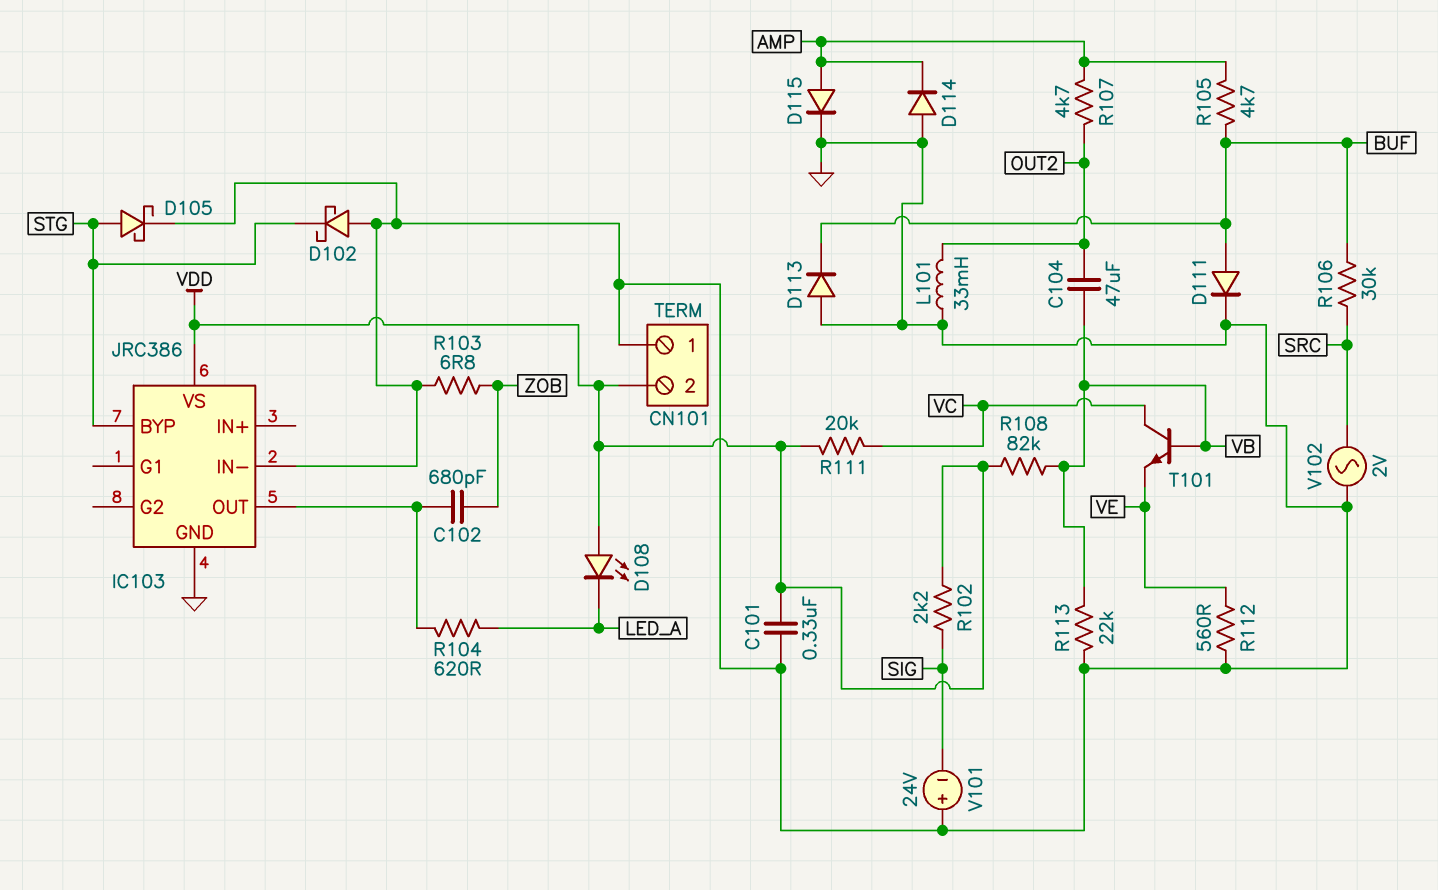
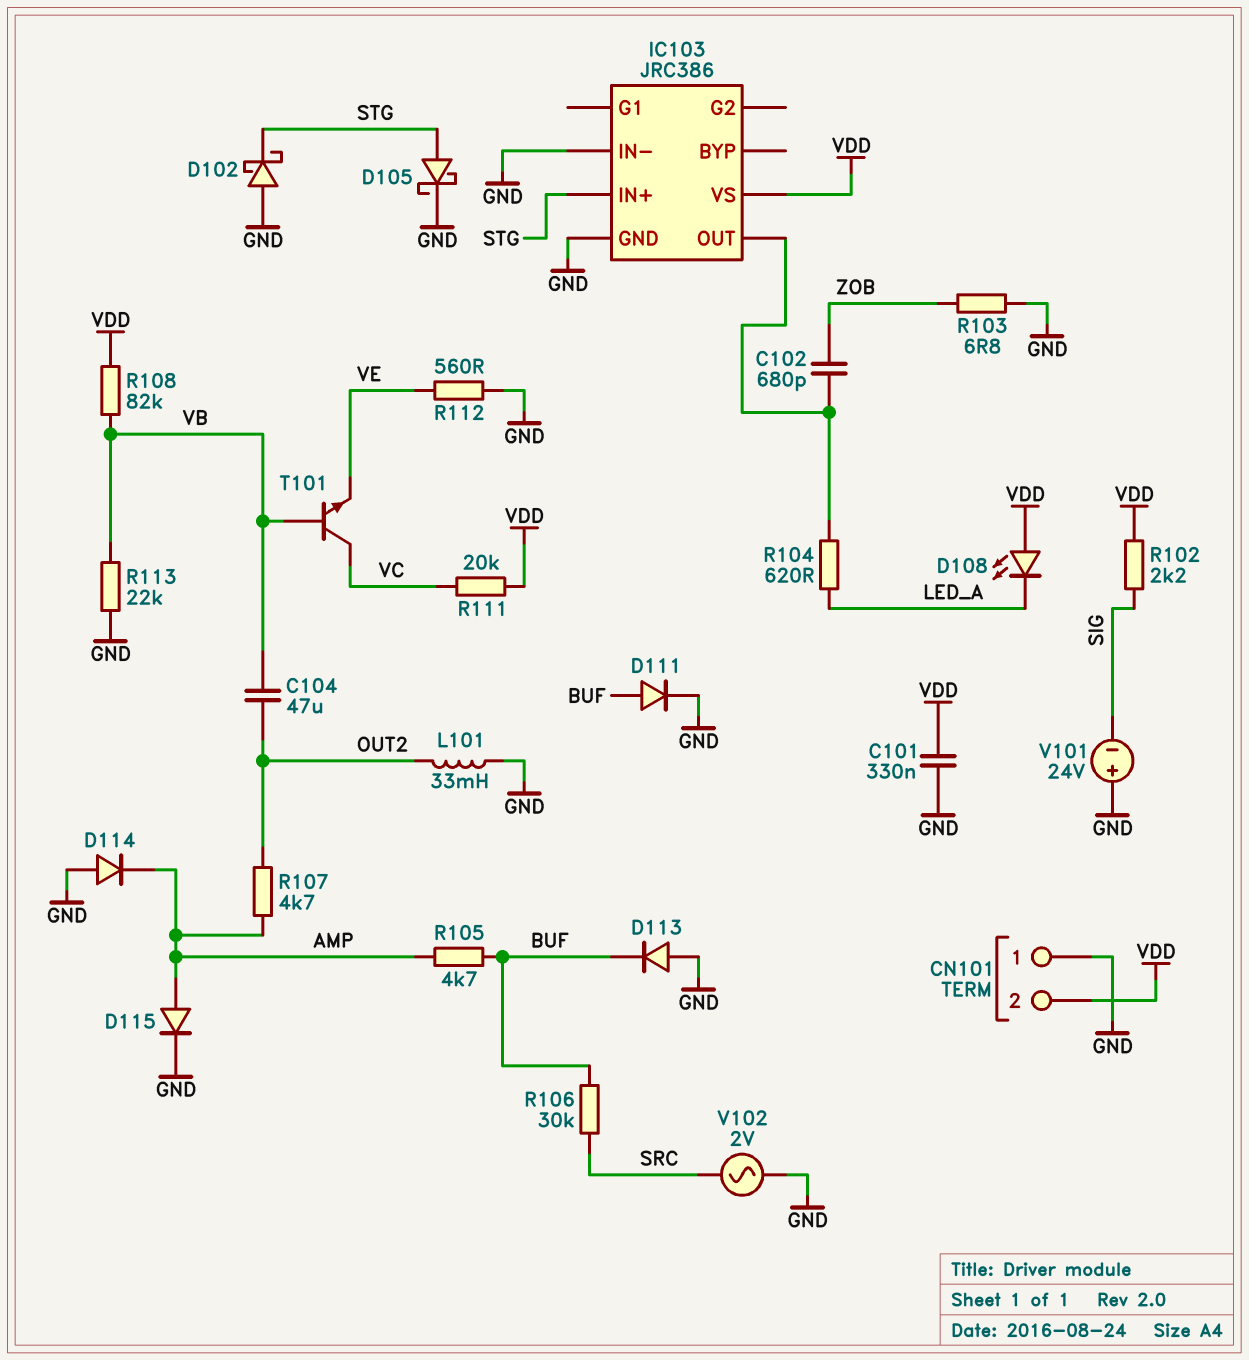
IC103 pin BYP: STG -> none
IC103 pin IN+: none -> STG

